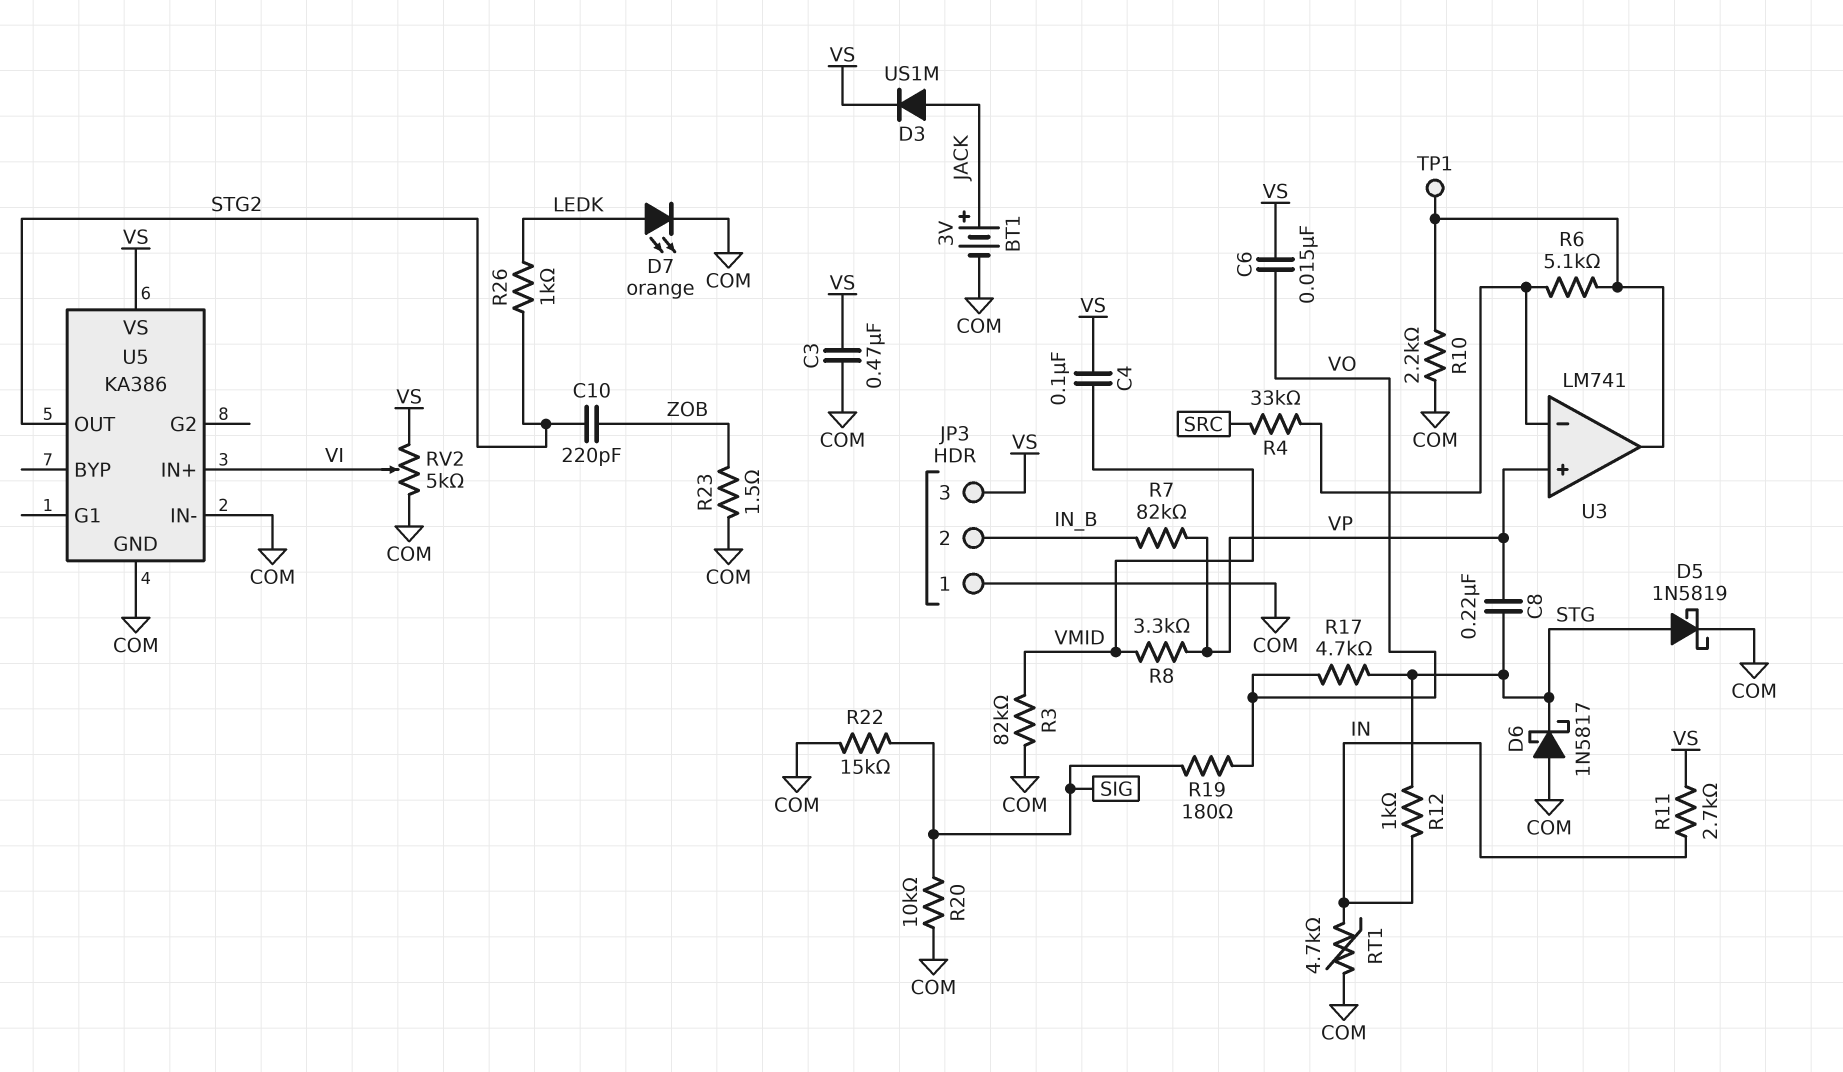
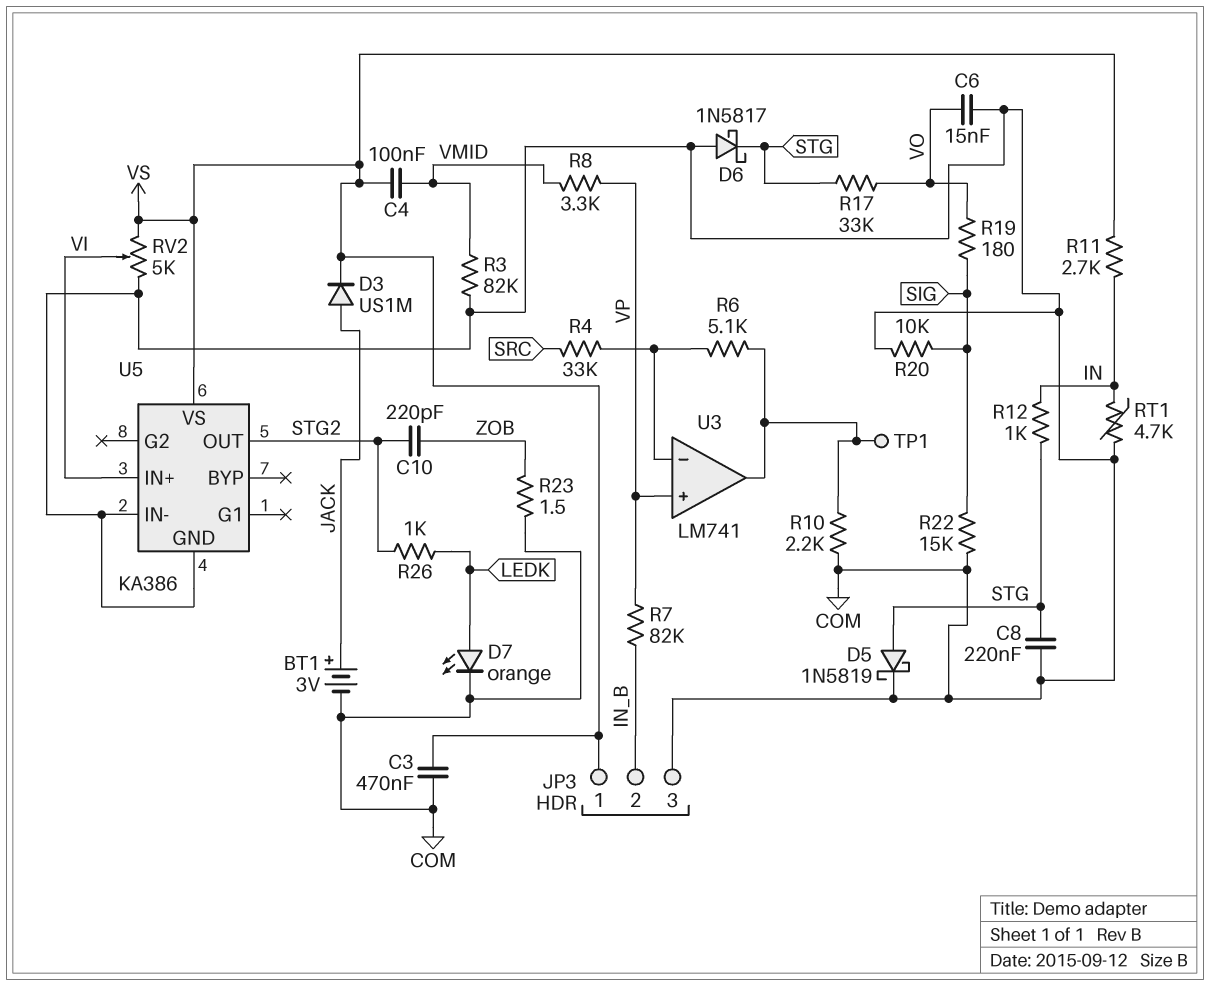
C6: 15nF (VO, VS) -> 15nF (COM, VO)
C8: 220nF (STG, VP) -> 220nF (COM, STG)
JP3 pin 1: COM -> VS
JP3 pin 3: VS -> COM
R17: 4.7k (STG, VO) -> 33k (STG, VO)

